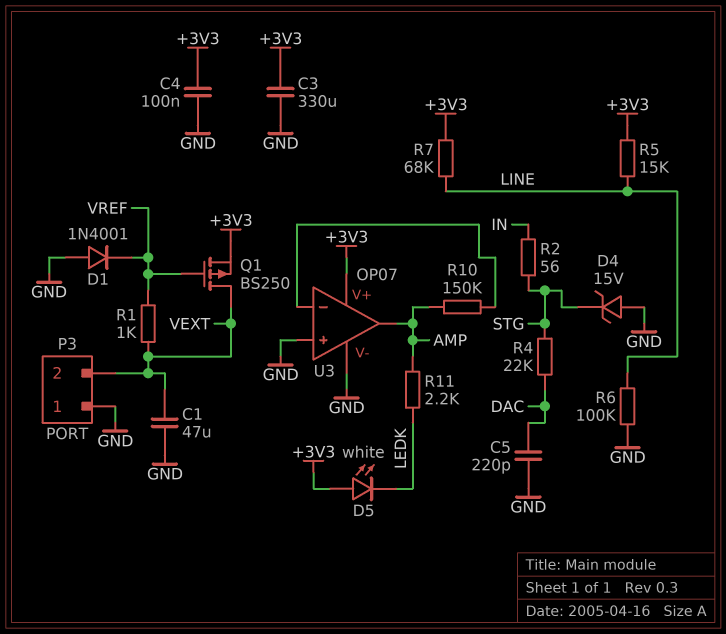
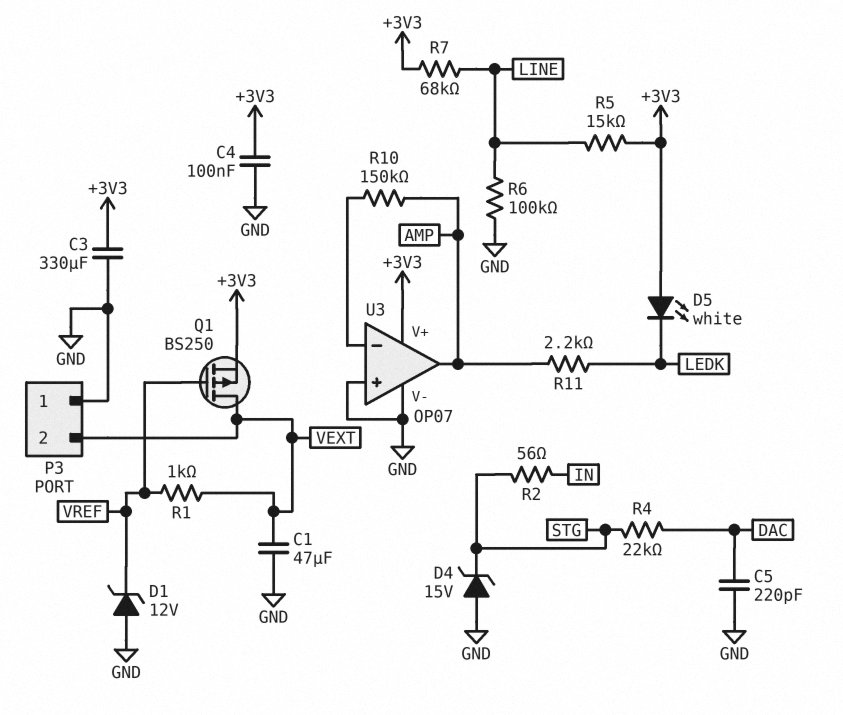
D1: diode 1N4001 (A GND, K VREF) -> zener 12V (A GND, K VREF)

